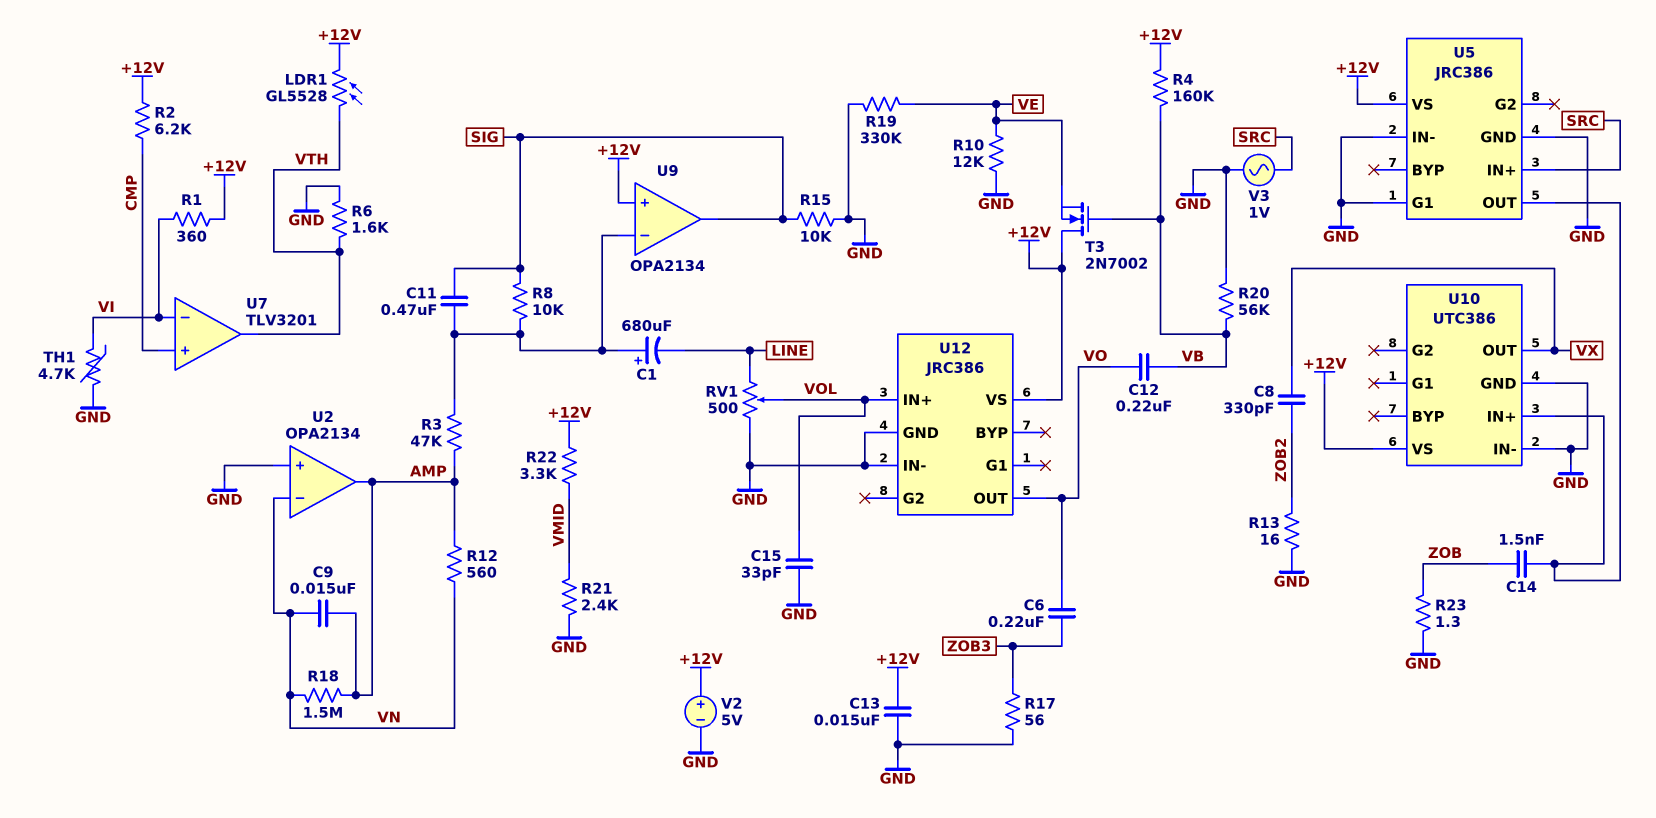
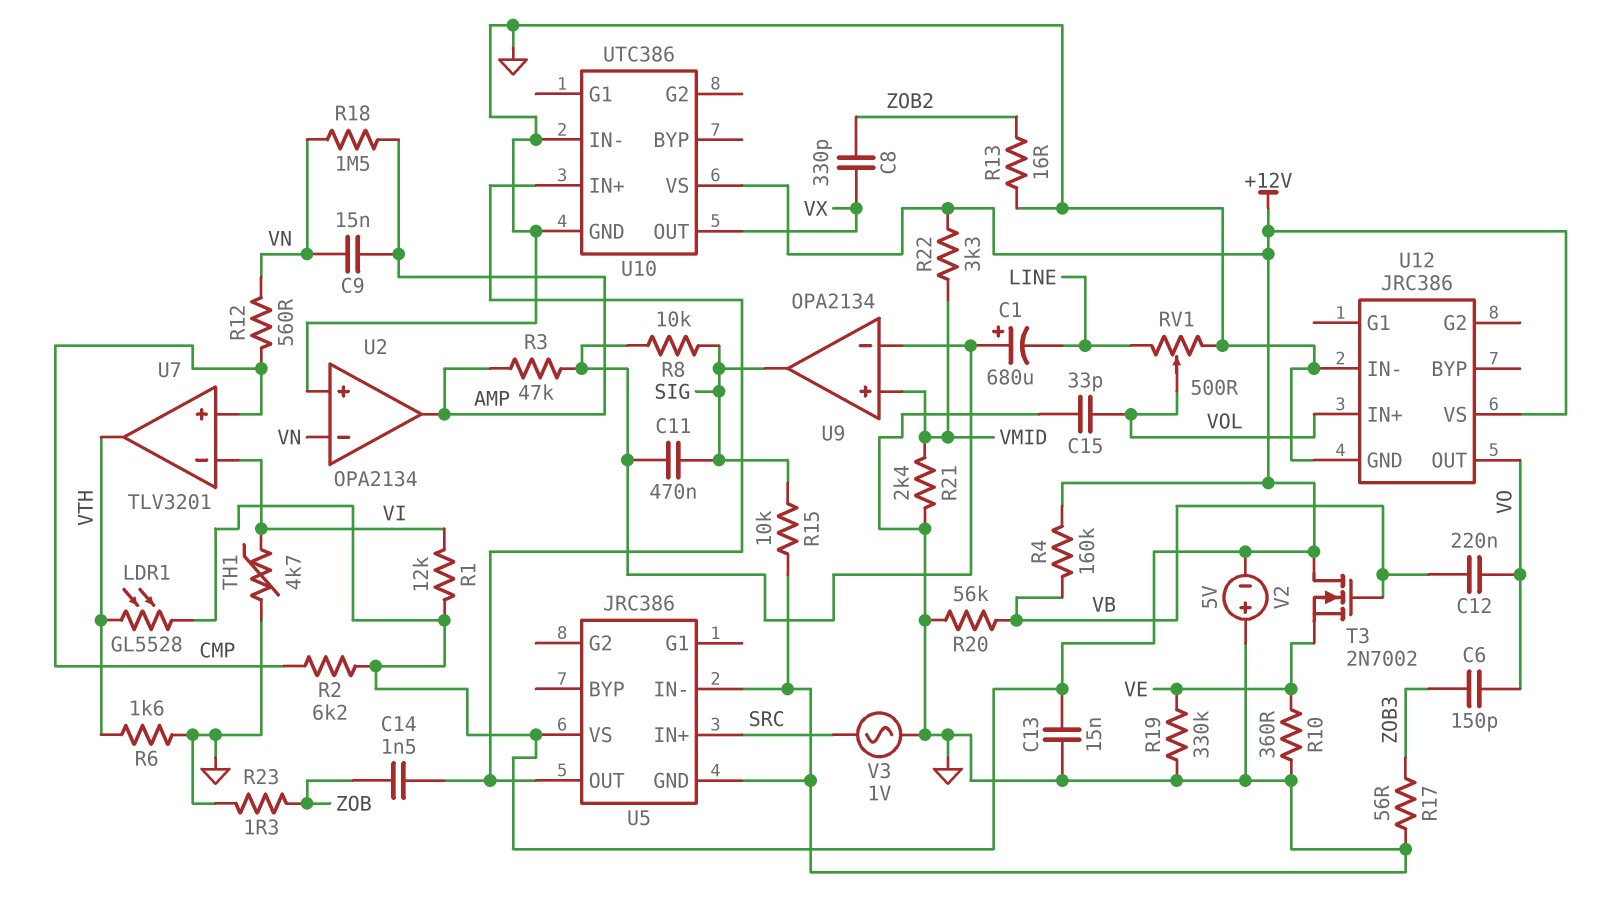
C6: 220nF (VO, ZOB3) -> 150pF (VO, ZOB3)
R1: 360 (+12V, VI) -> 12k (+12V, VI)
R10: 12k (GND, VE) -> 360 (GND, VE)
R12: 560 (AMP, VN) -> 560 (CMP, VN)
U5 pin G1: GND -> none
U9 pin in+: +12V -> VMID
V2: 5V (plus +12V, minus GND) -> 5V (plus GND, minus +12V)

